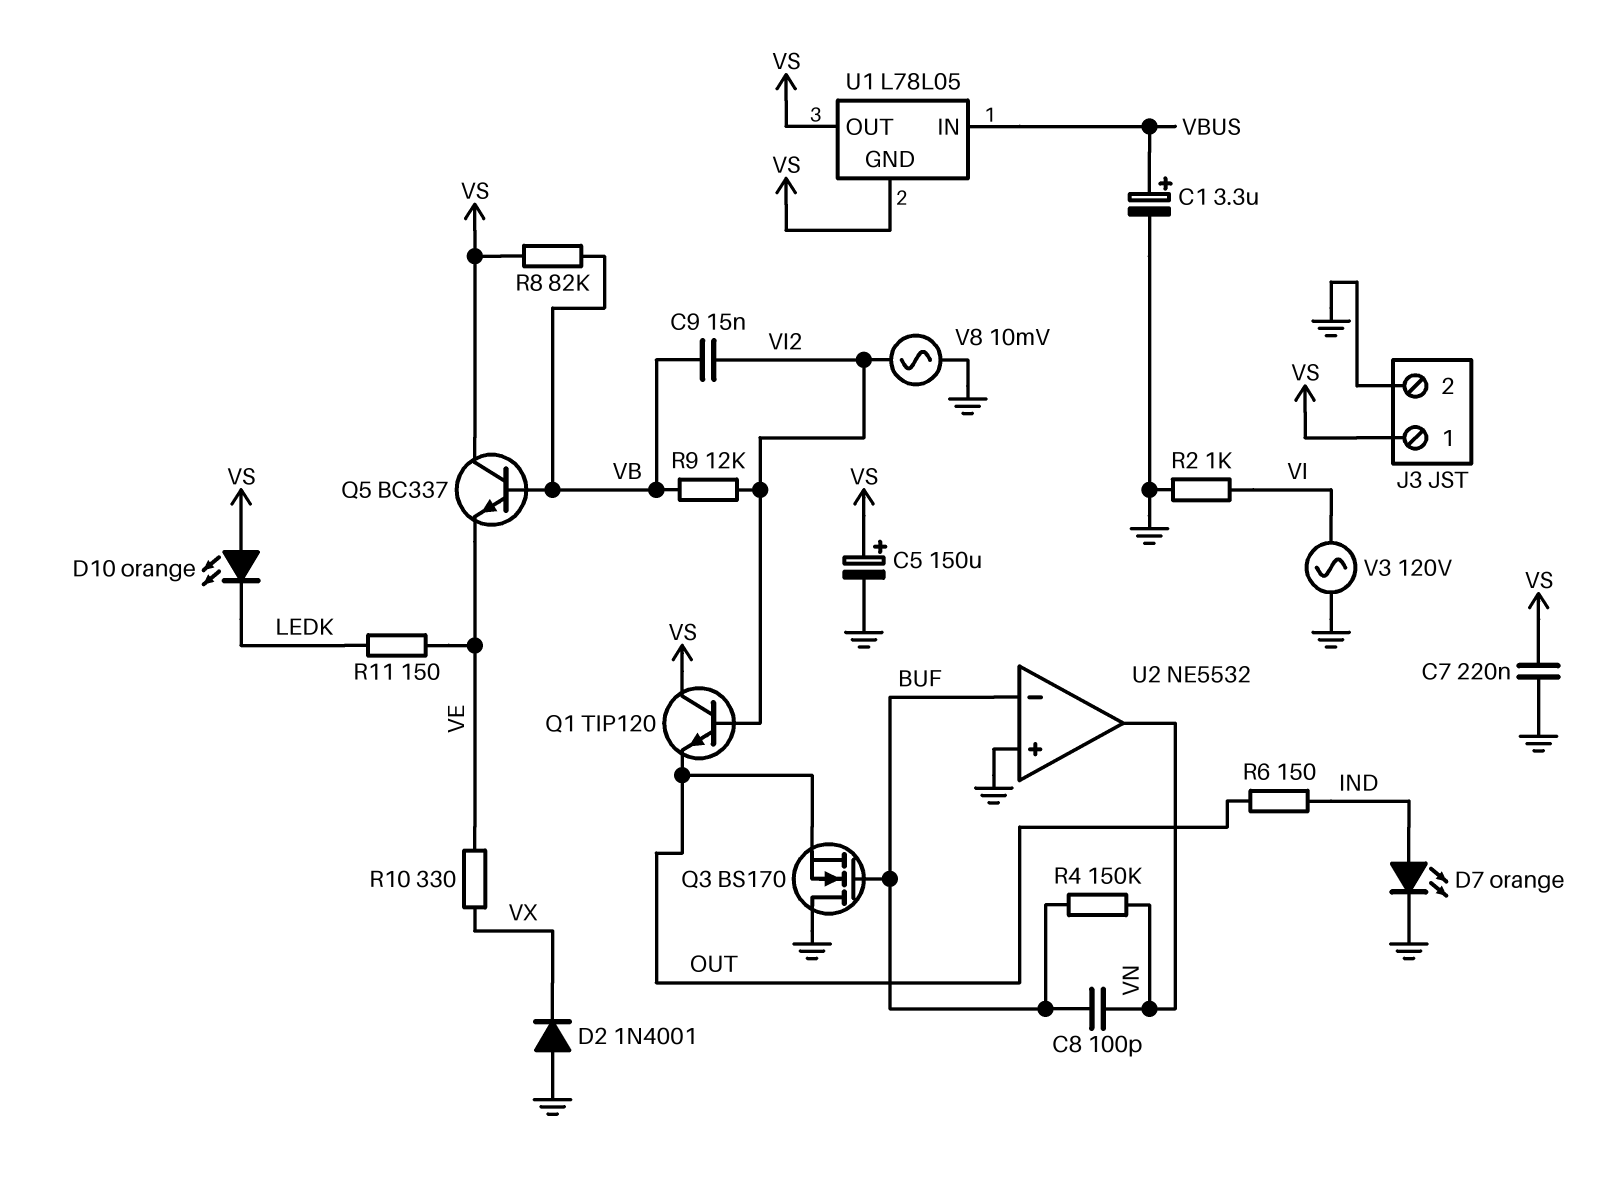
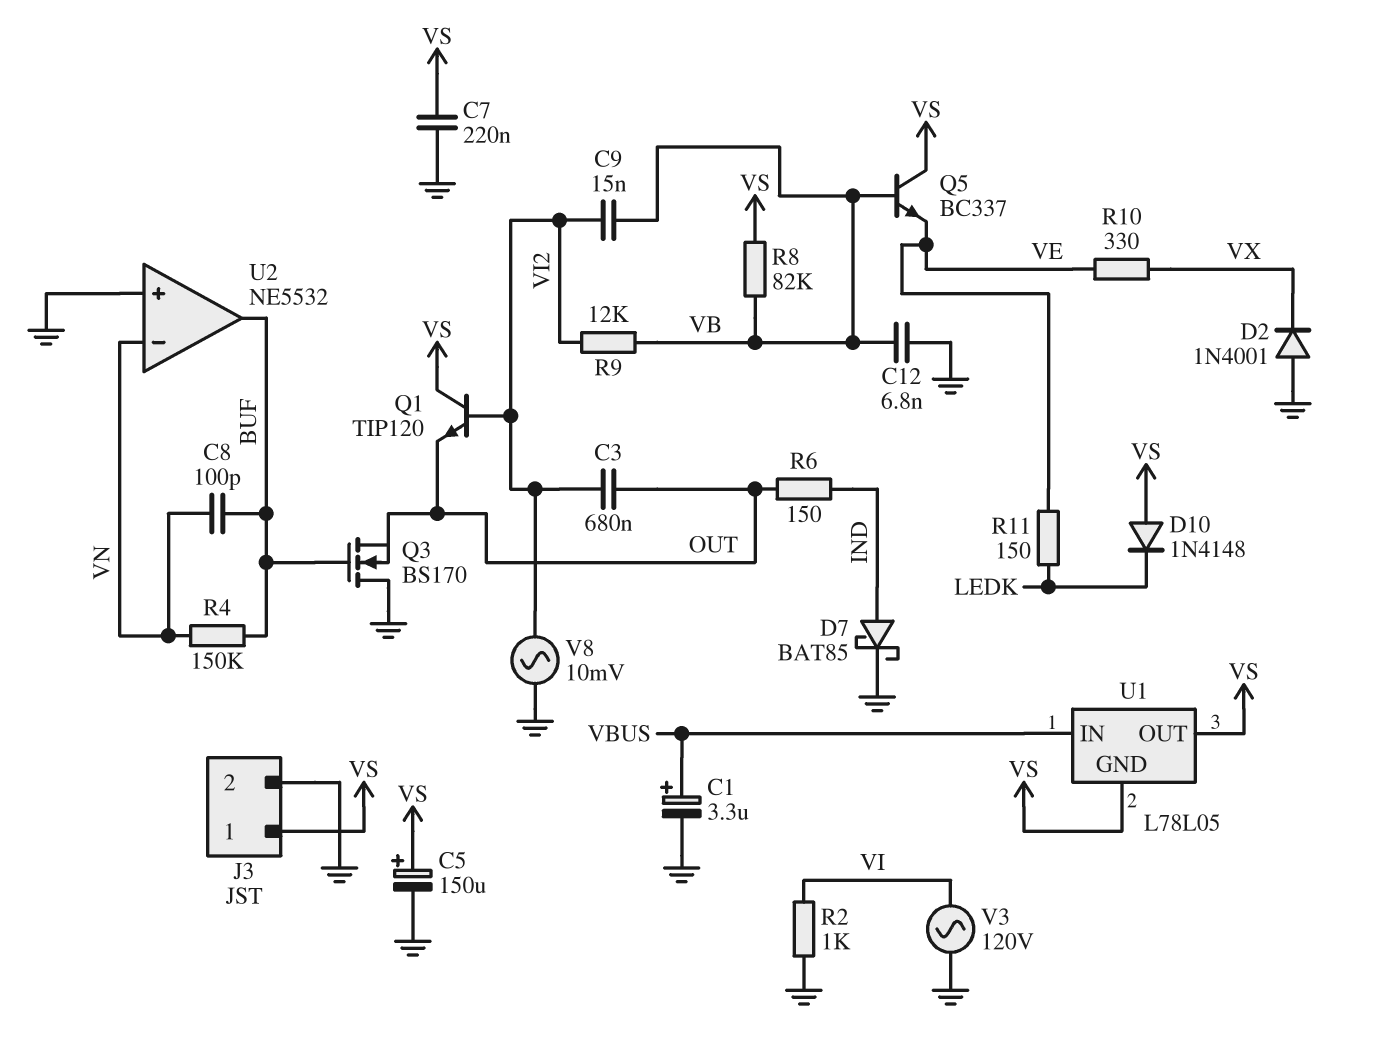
C3: none -> 680nF (OUT, VI2)
C12: none -> 6.8nF (GND, VB)
D7: LED orange (A IND, K GND) -> schottky BAT85 (A IND, K GND)
D10: LED orange (A VS, K LEDK) -> diode 1N4148 (A VS, K LEDK)
U2 pin in-: BUF -> VN
U2 pin out: VN -> BUF

